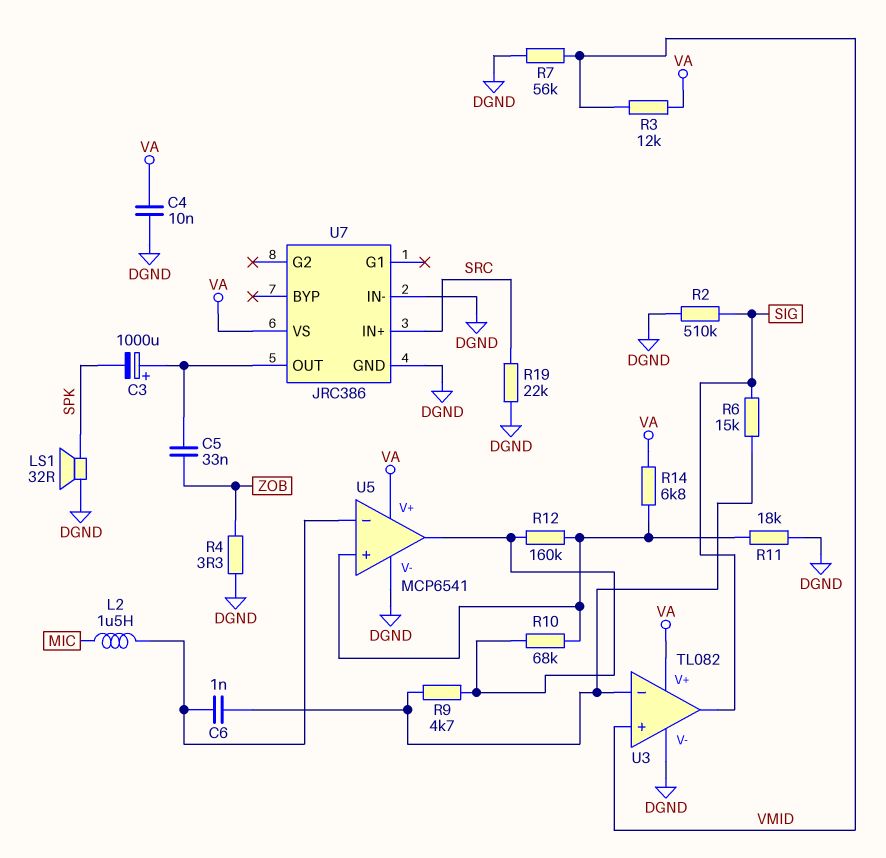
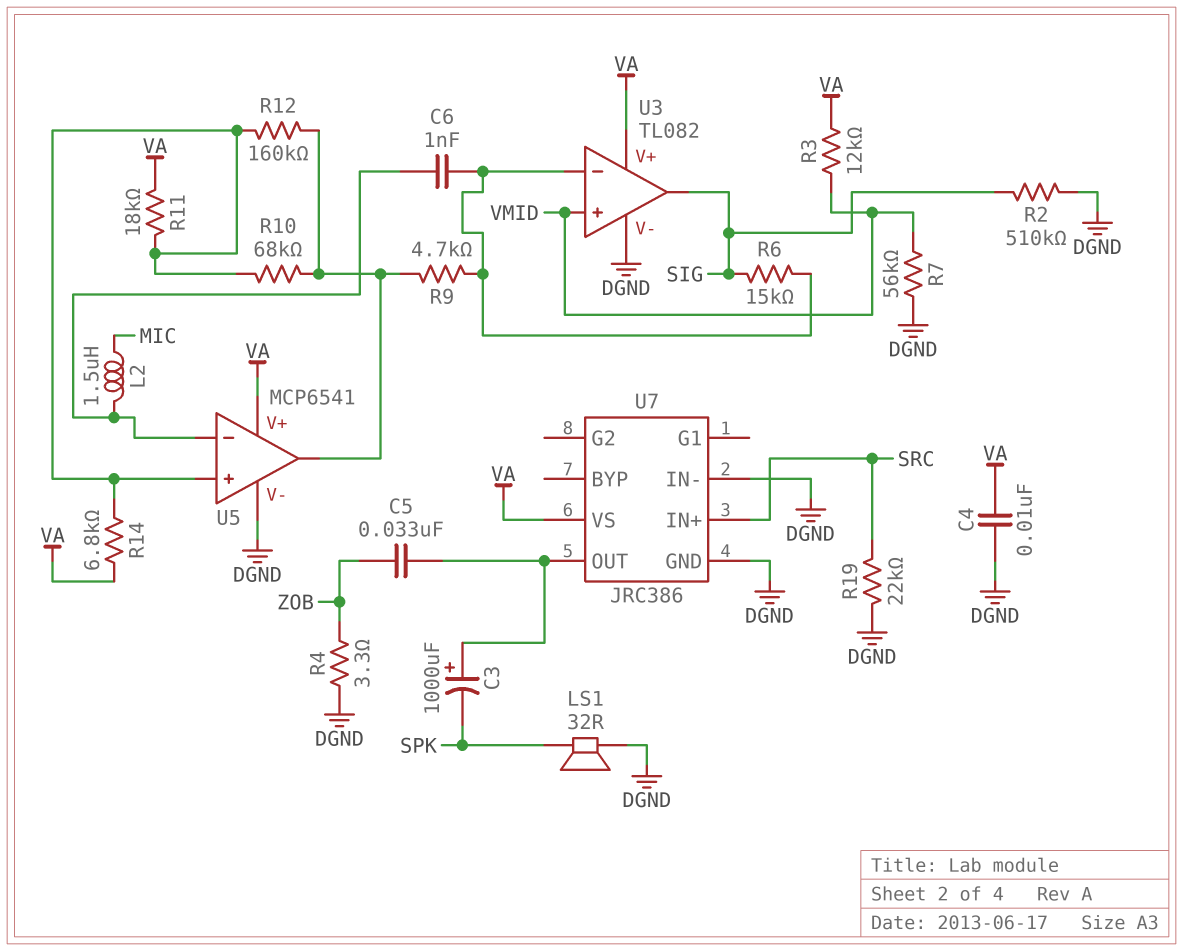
R11: 18k (DGND, U5/in+) -> 18k (U5/in+, VA)

